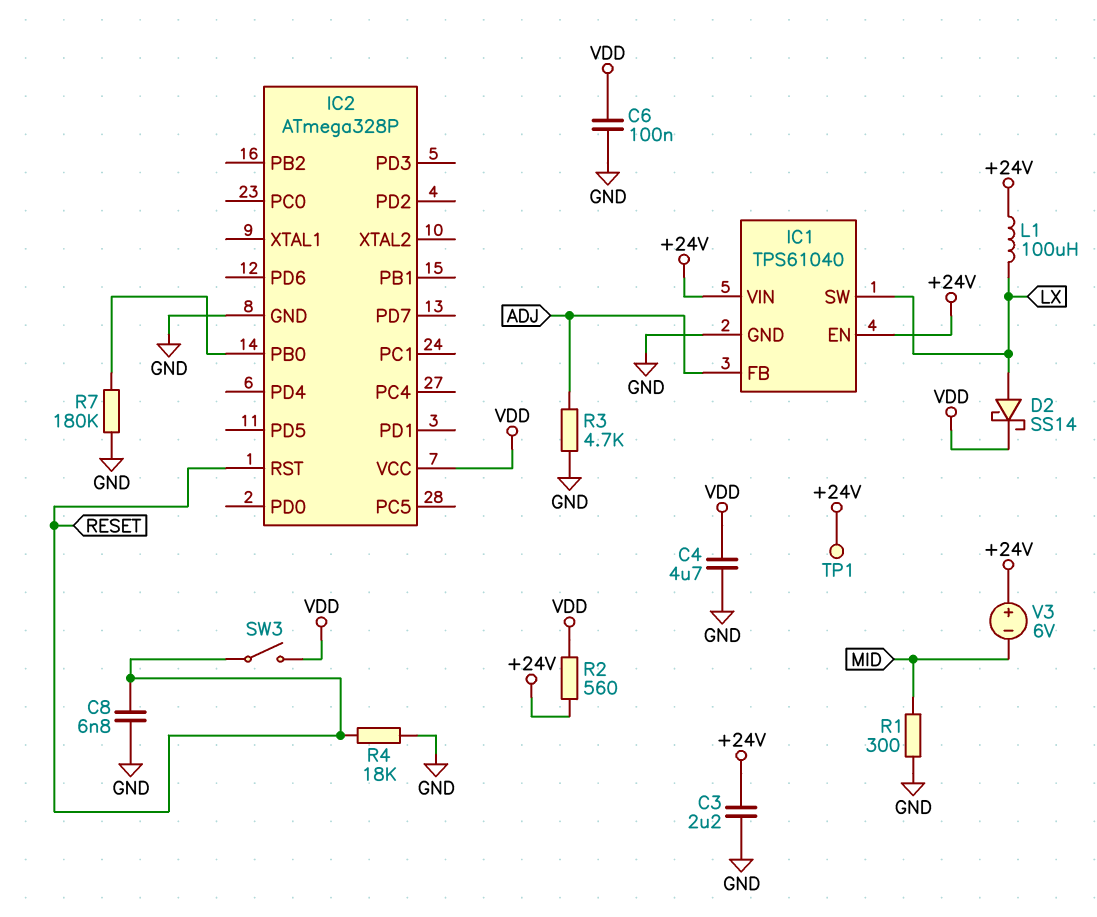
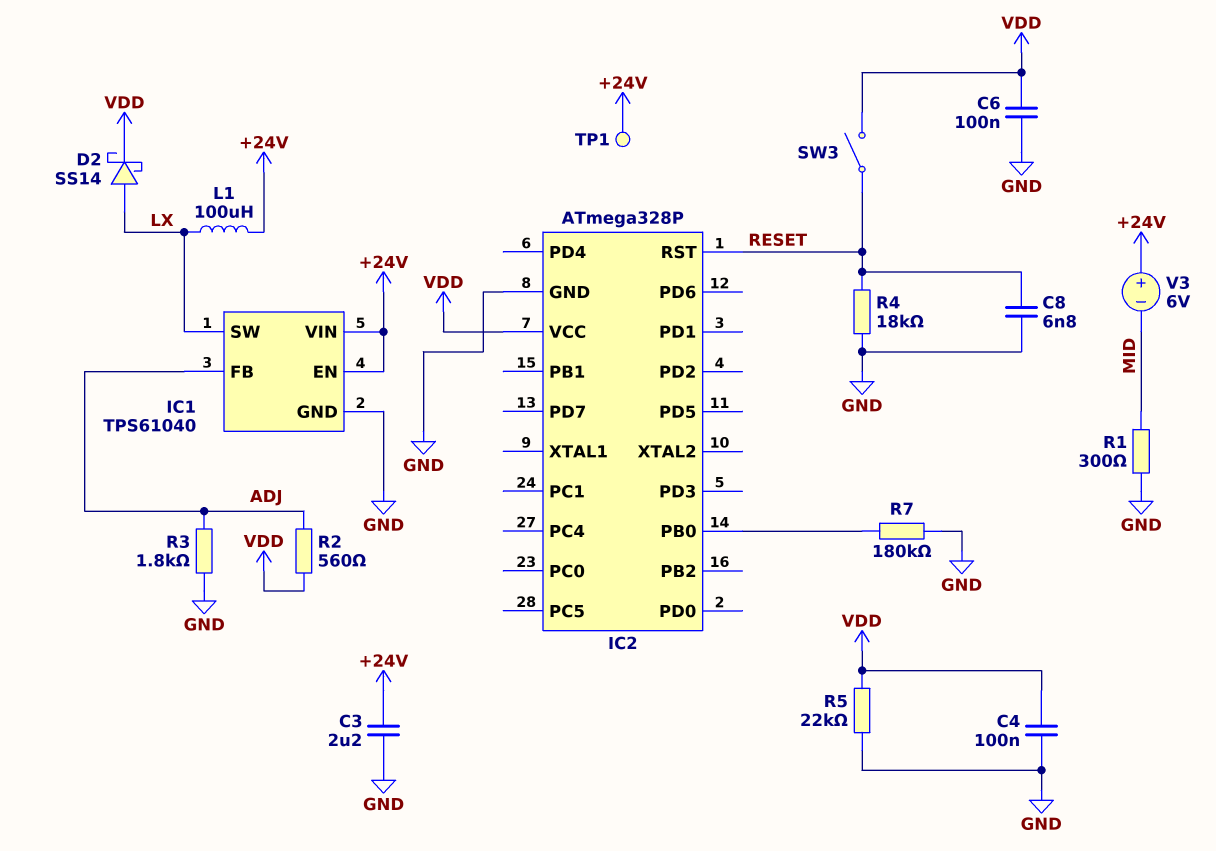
C4: 4.7uF (GND, VDD) -> 100nF (GND, VDD)
R2: 560 (+24V, VDD) -> 560 (ADJ, VDD)
R3: 4.7k (ADJ, GND) -> 1.8k (ADJ, GND)
R5: none -> 22k (GND, VDD)

